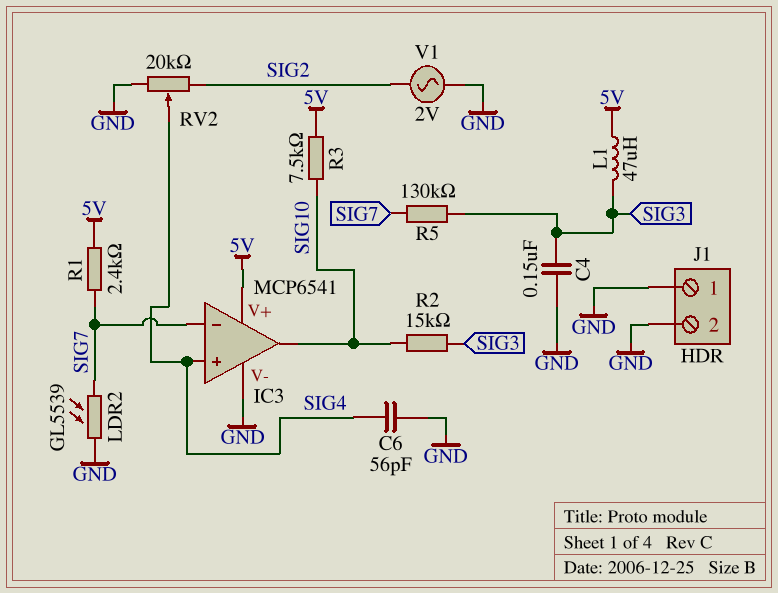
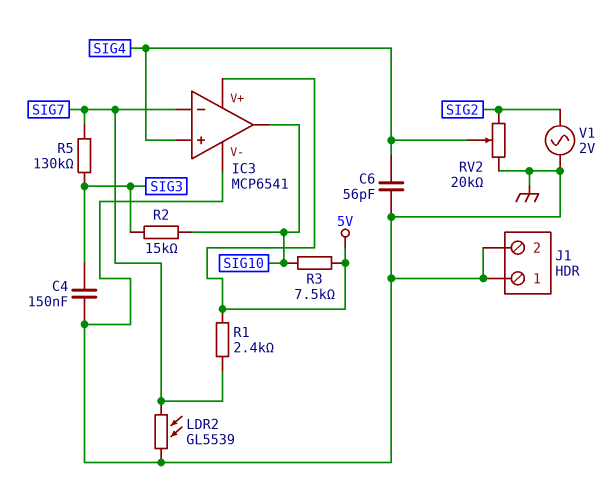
L1: 47uH (5V, SIG3) -> none

